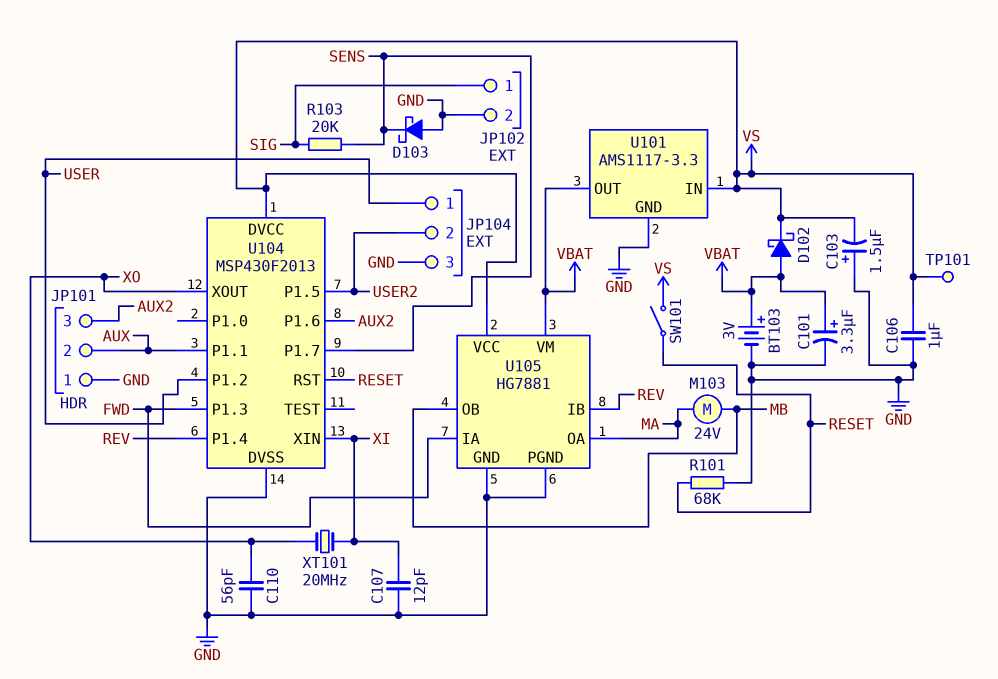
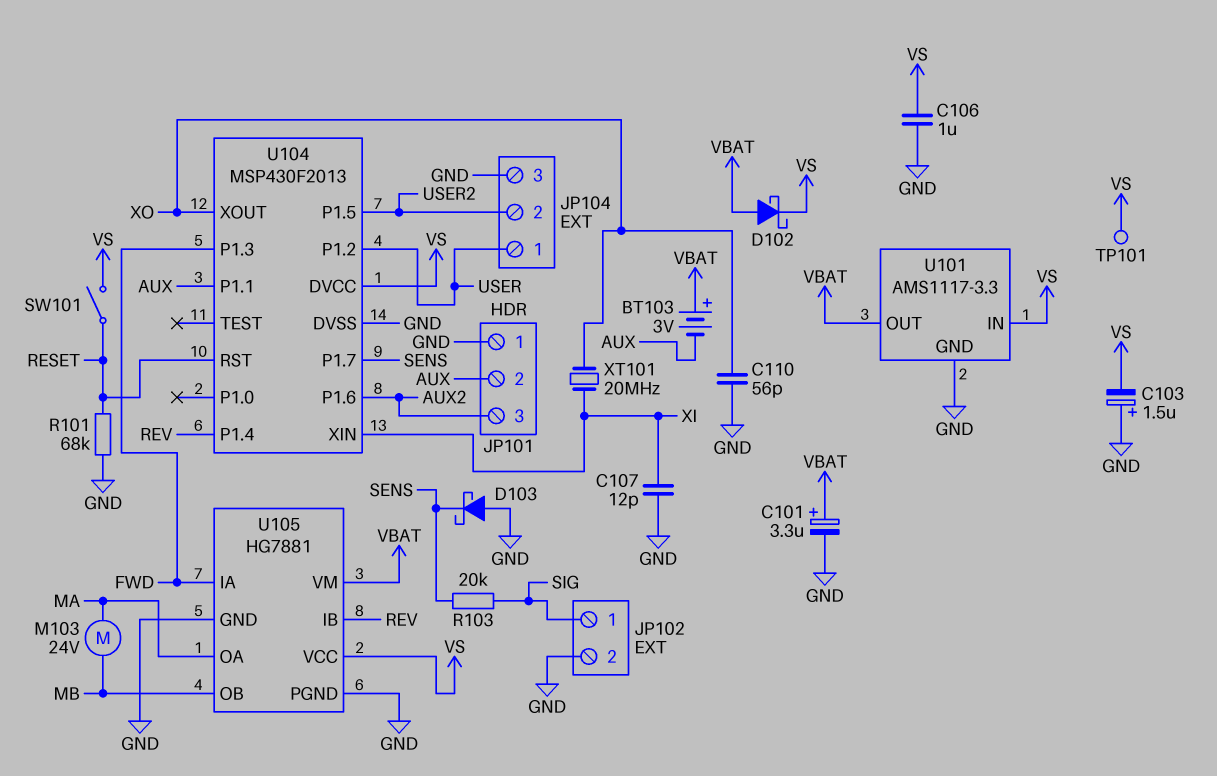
BT103: 3V (plus VBAT, minus GND) -> 3V (plus VBAT, minus AUX)

